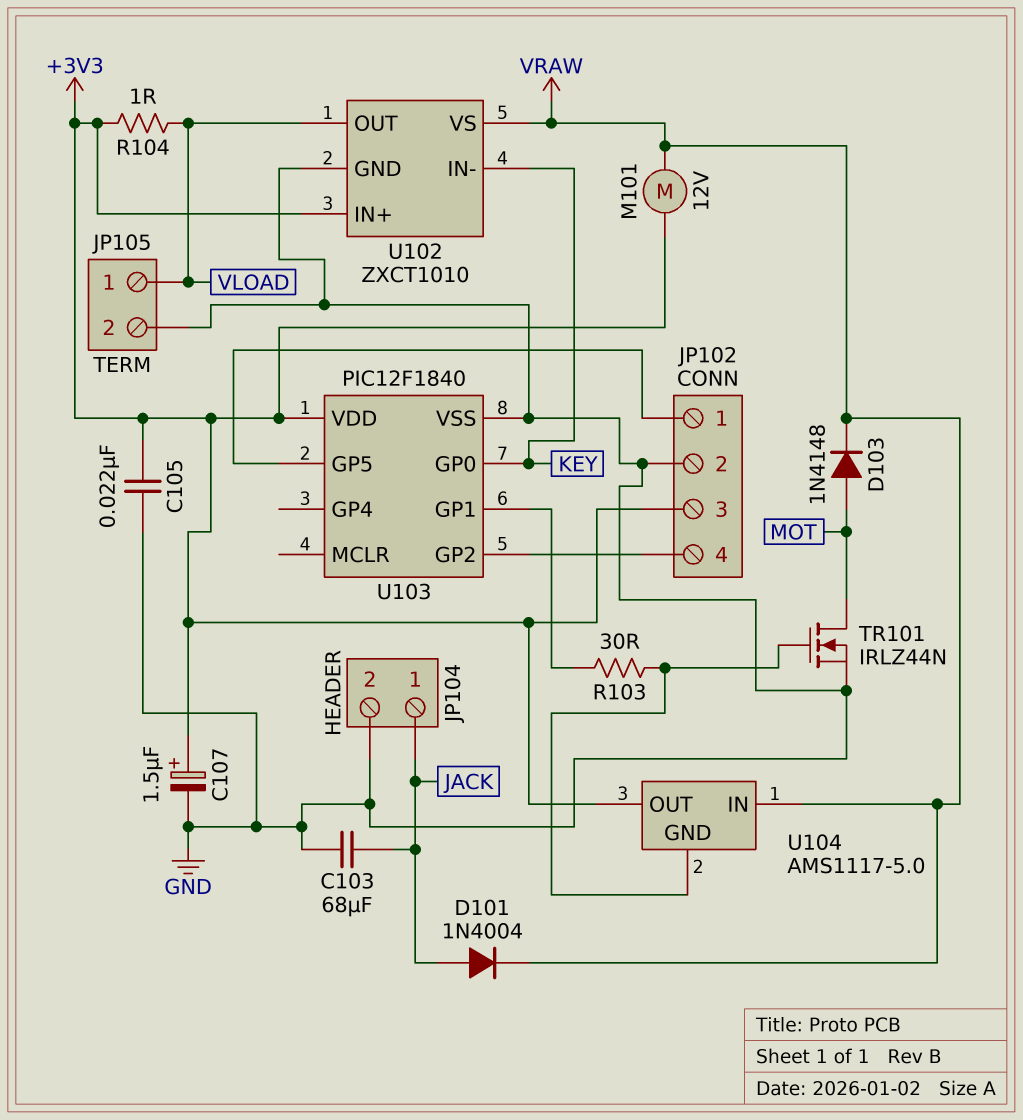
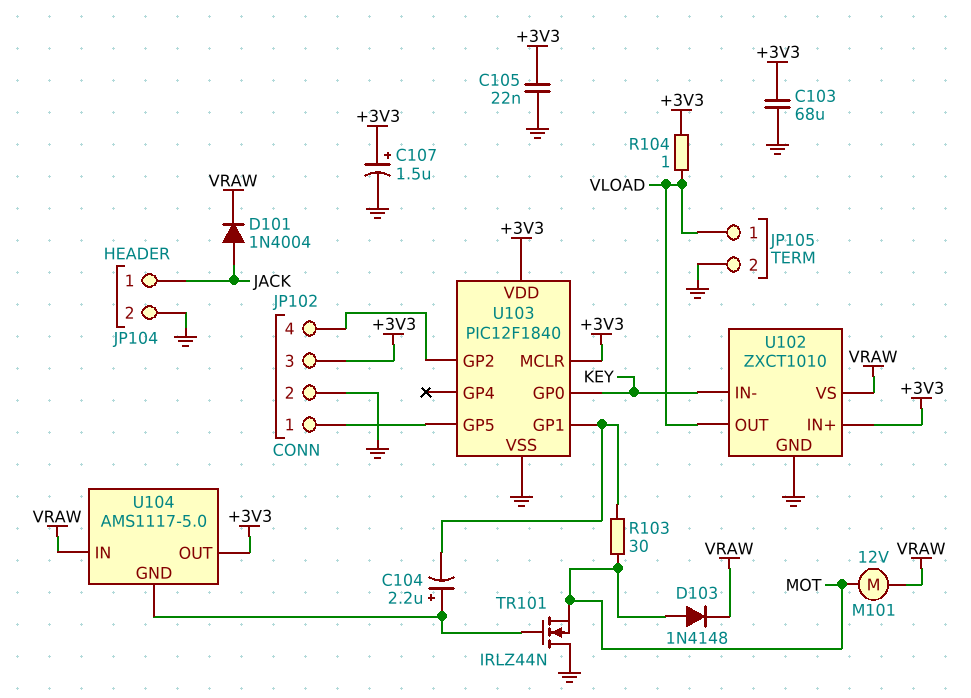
C103: 68uF (GND, JACK) -> 68uF (+3V3, GND)
C104: none -> 2.2uF (plus U104/GND, minus U103/GP1)
M101: motor 12V (+3V3, VRAW) -> motor 12V (MOT, VRAW)
R103: 30 (U103/GP1, U104/GND) -> 30 (MOT, U103/GP1)
TR101: NMOS IRLZ44N (G U104/GND, D MOT, S GND) -> NMOS IRLZ44N (G U104/GND, D GND, S MOT)
U103 pin MCLR: none -> +3V3

